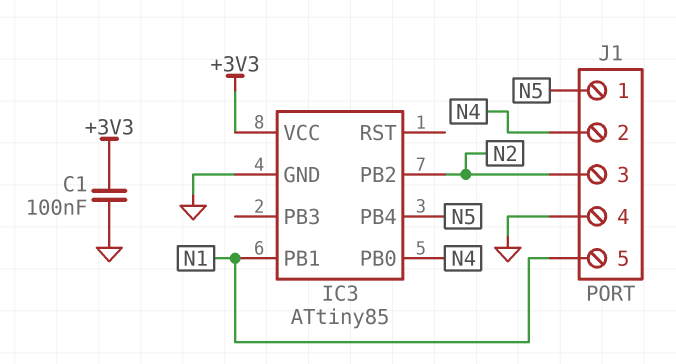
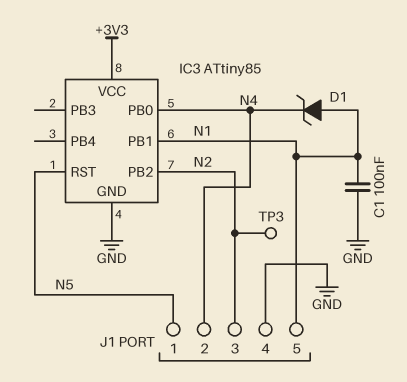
C1: 100nF (+3V3, GND) -> 100nF (GND, N1)
D1: none -> zener (A N1, K N4)
IC3 pin PB4: N5 -> none
IC3 pin RST: none -> N5
TP3: none -> test point (N2)

